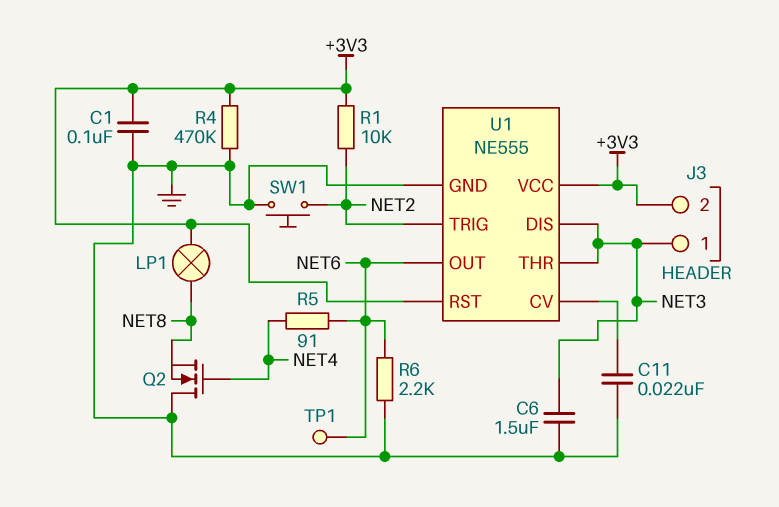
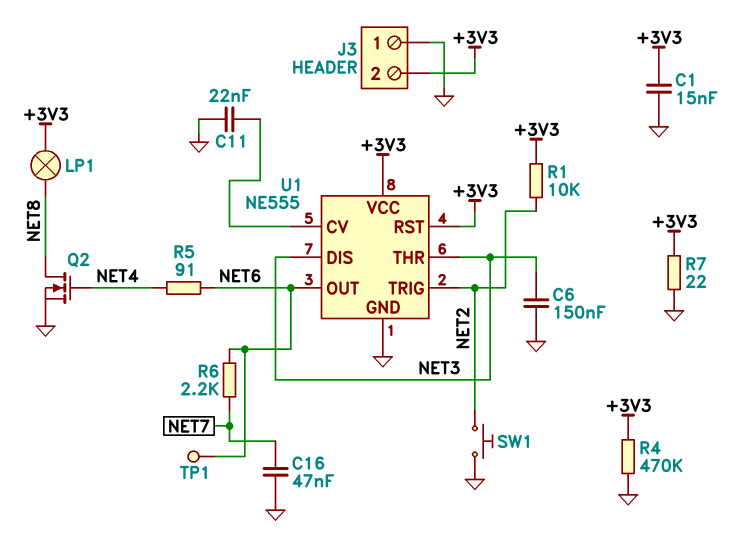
C1: 100nF (+3V3, GND) -> 15nF (+3V3, GND)
C6: 1.5uF (GND, NET3) -> 150nF (GND, NET3)
C16: none -> 47nF (GND, NET7)
J3 pin 1: NET3 -> GND
Q2: NMOS (G NET4, D GND, S NET8) -> NMOS (G NET4, D NET8, S GND)
R6: 2.2k (GND, NET6) -> 2.2k (NET6, NET7)
R7: none -> 22 (+3V3, GND)

